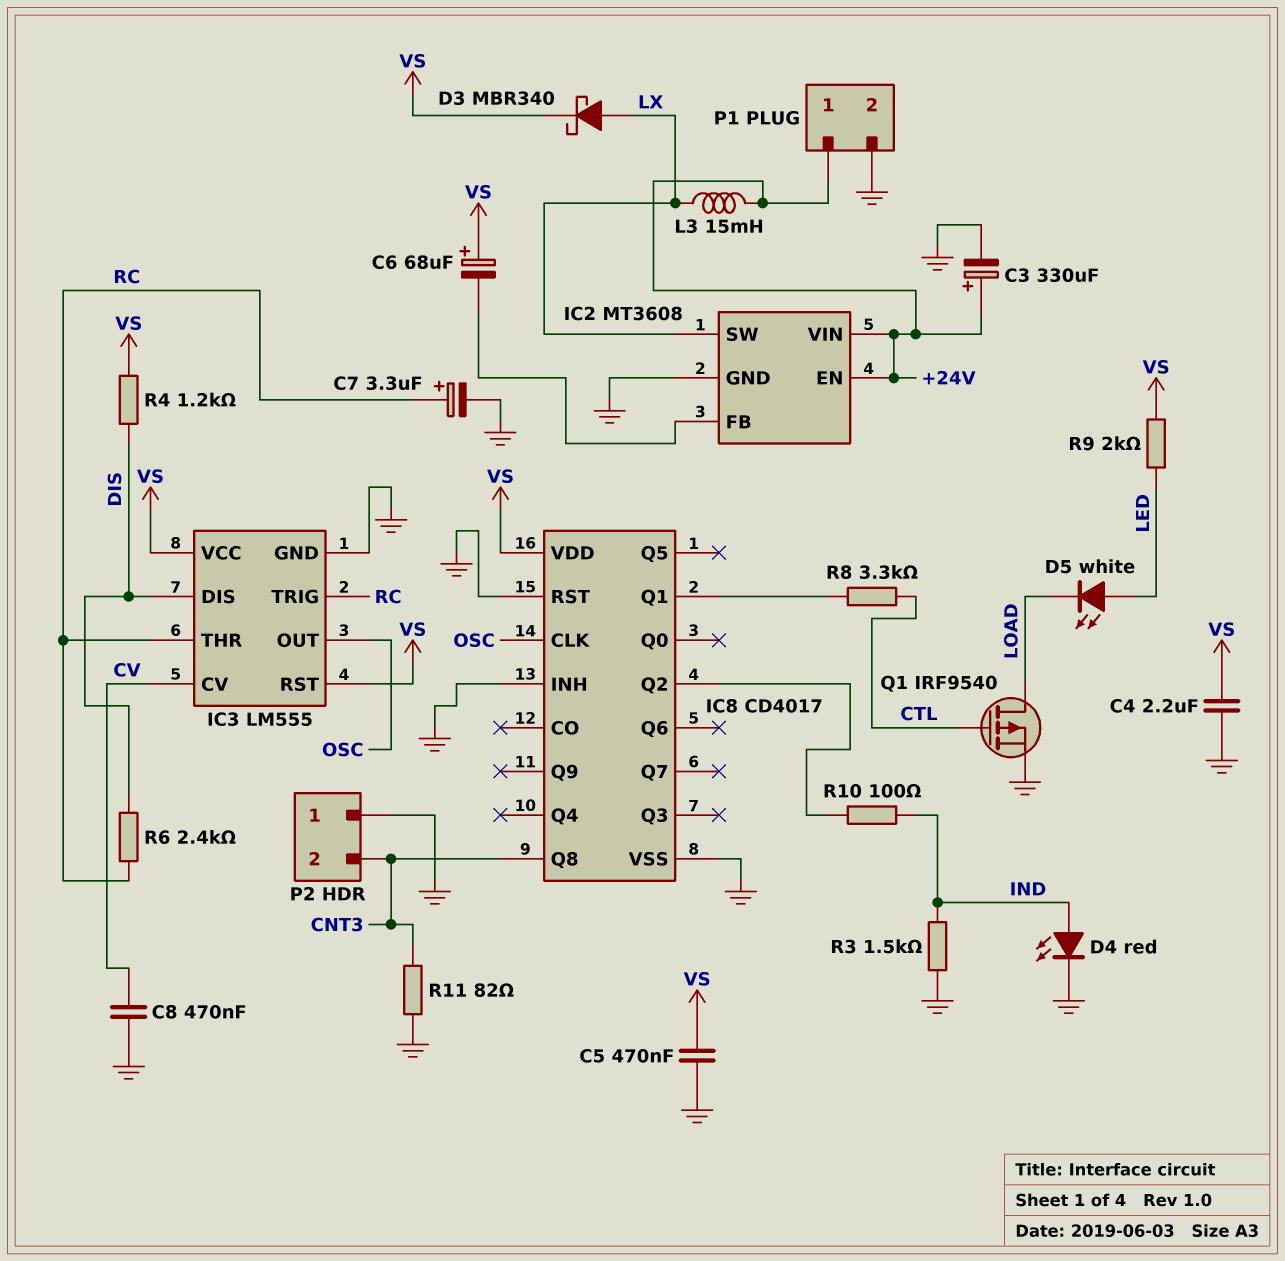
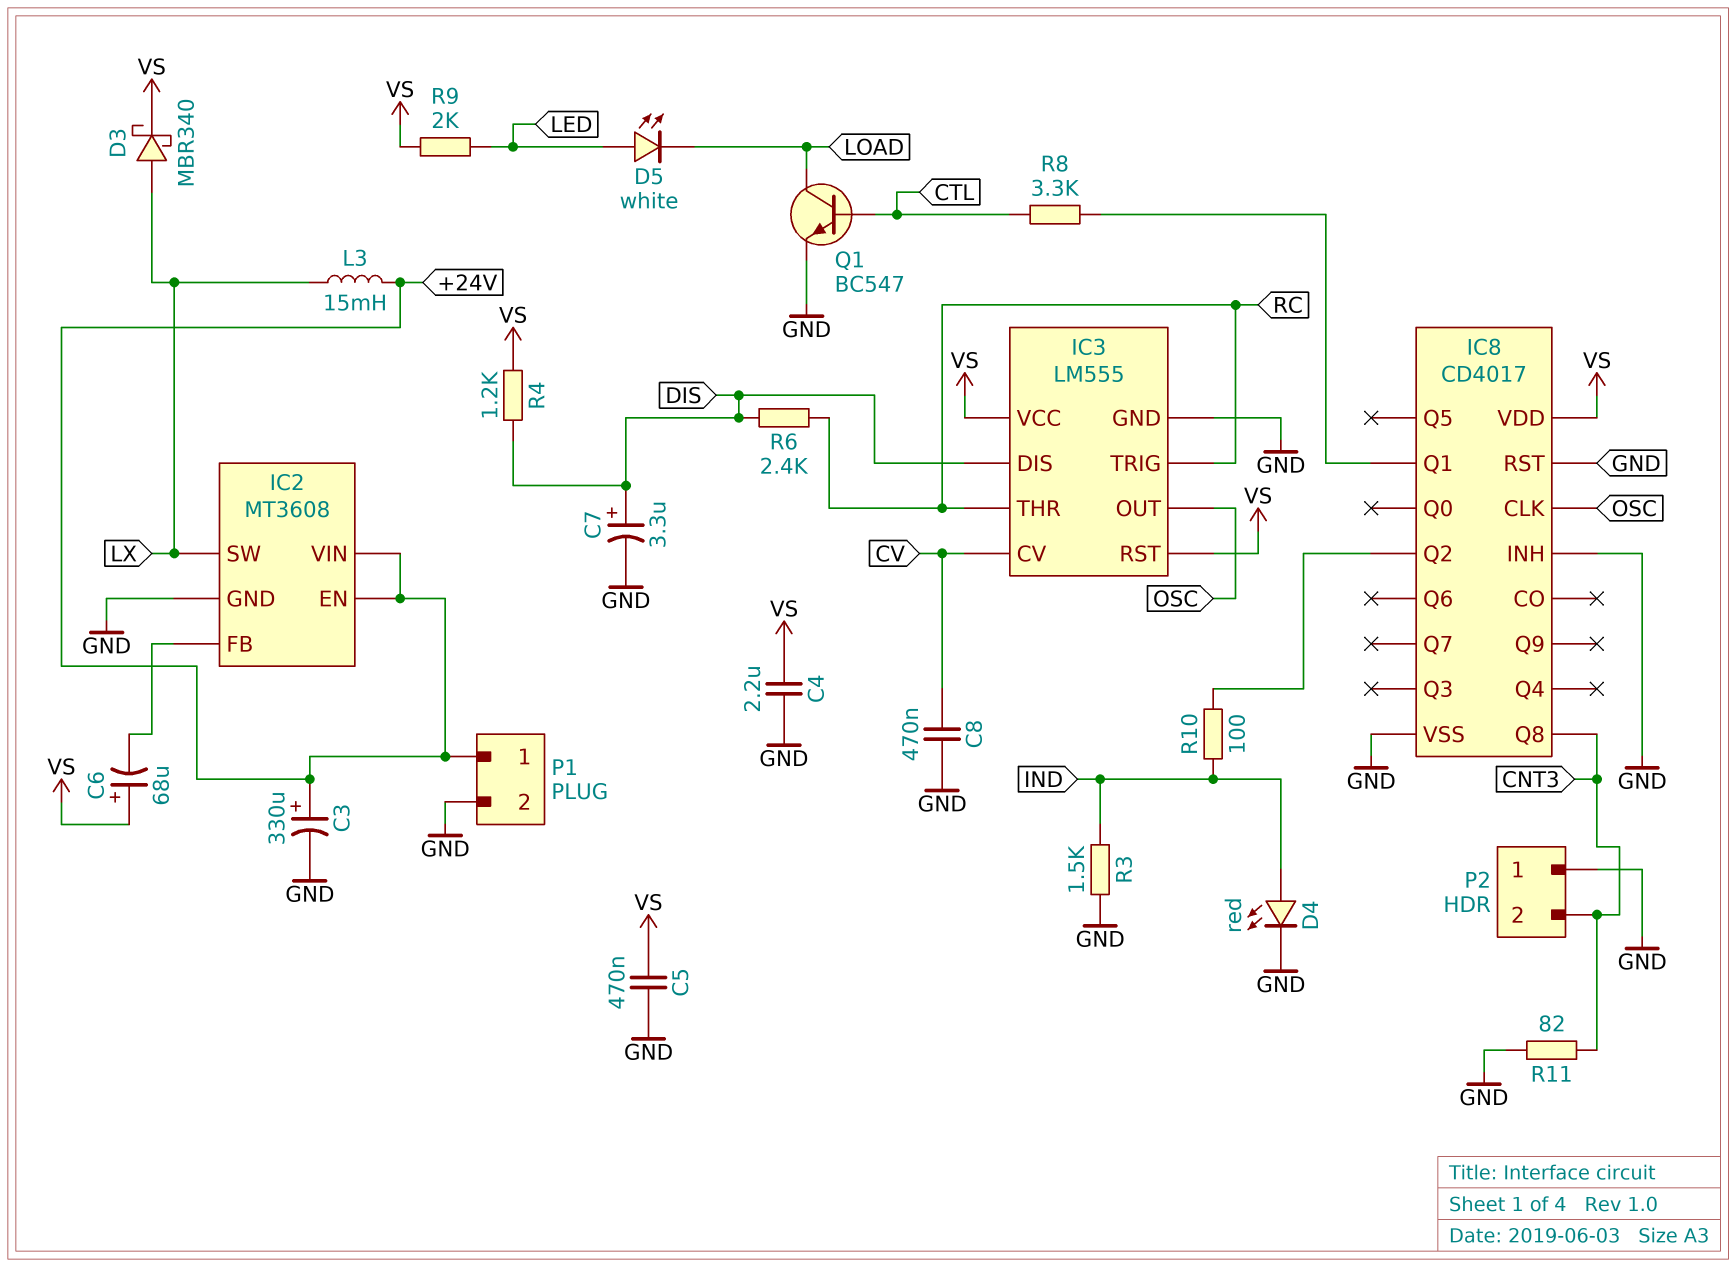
C7: 3.3uF (plus RC, minus GND) -> 3.3uF (plus DIS, minus GND)
Q1: PMOS IRF9540 (G CTL, D LOAD, S GND) -> NPN BC547 (B CTL, C LOAD, E GND)

